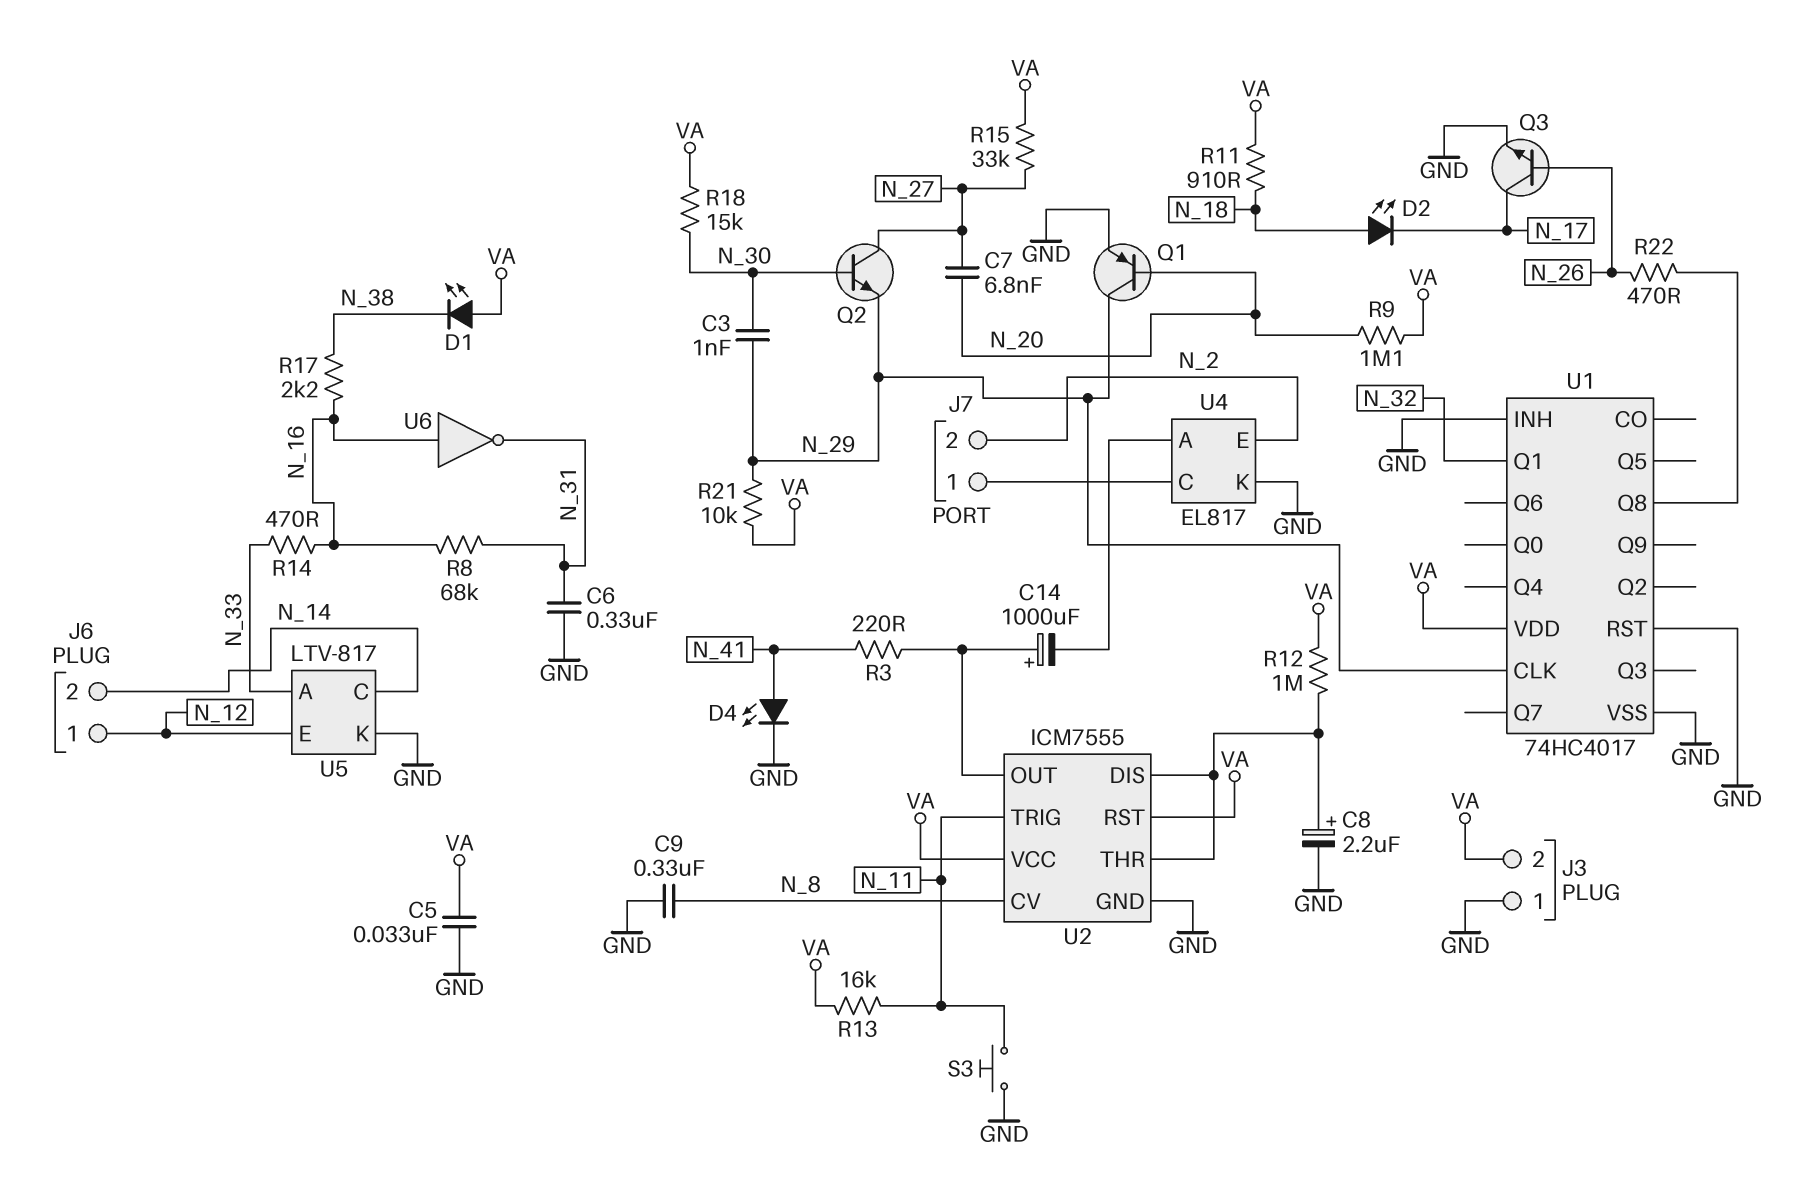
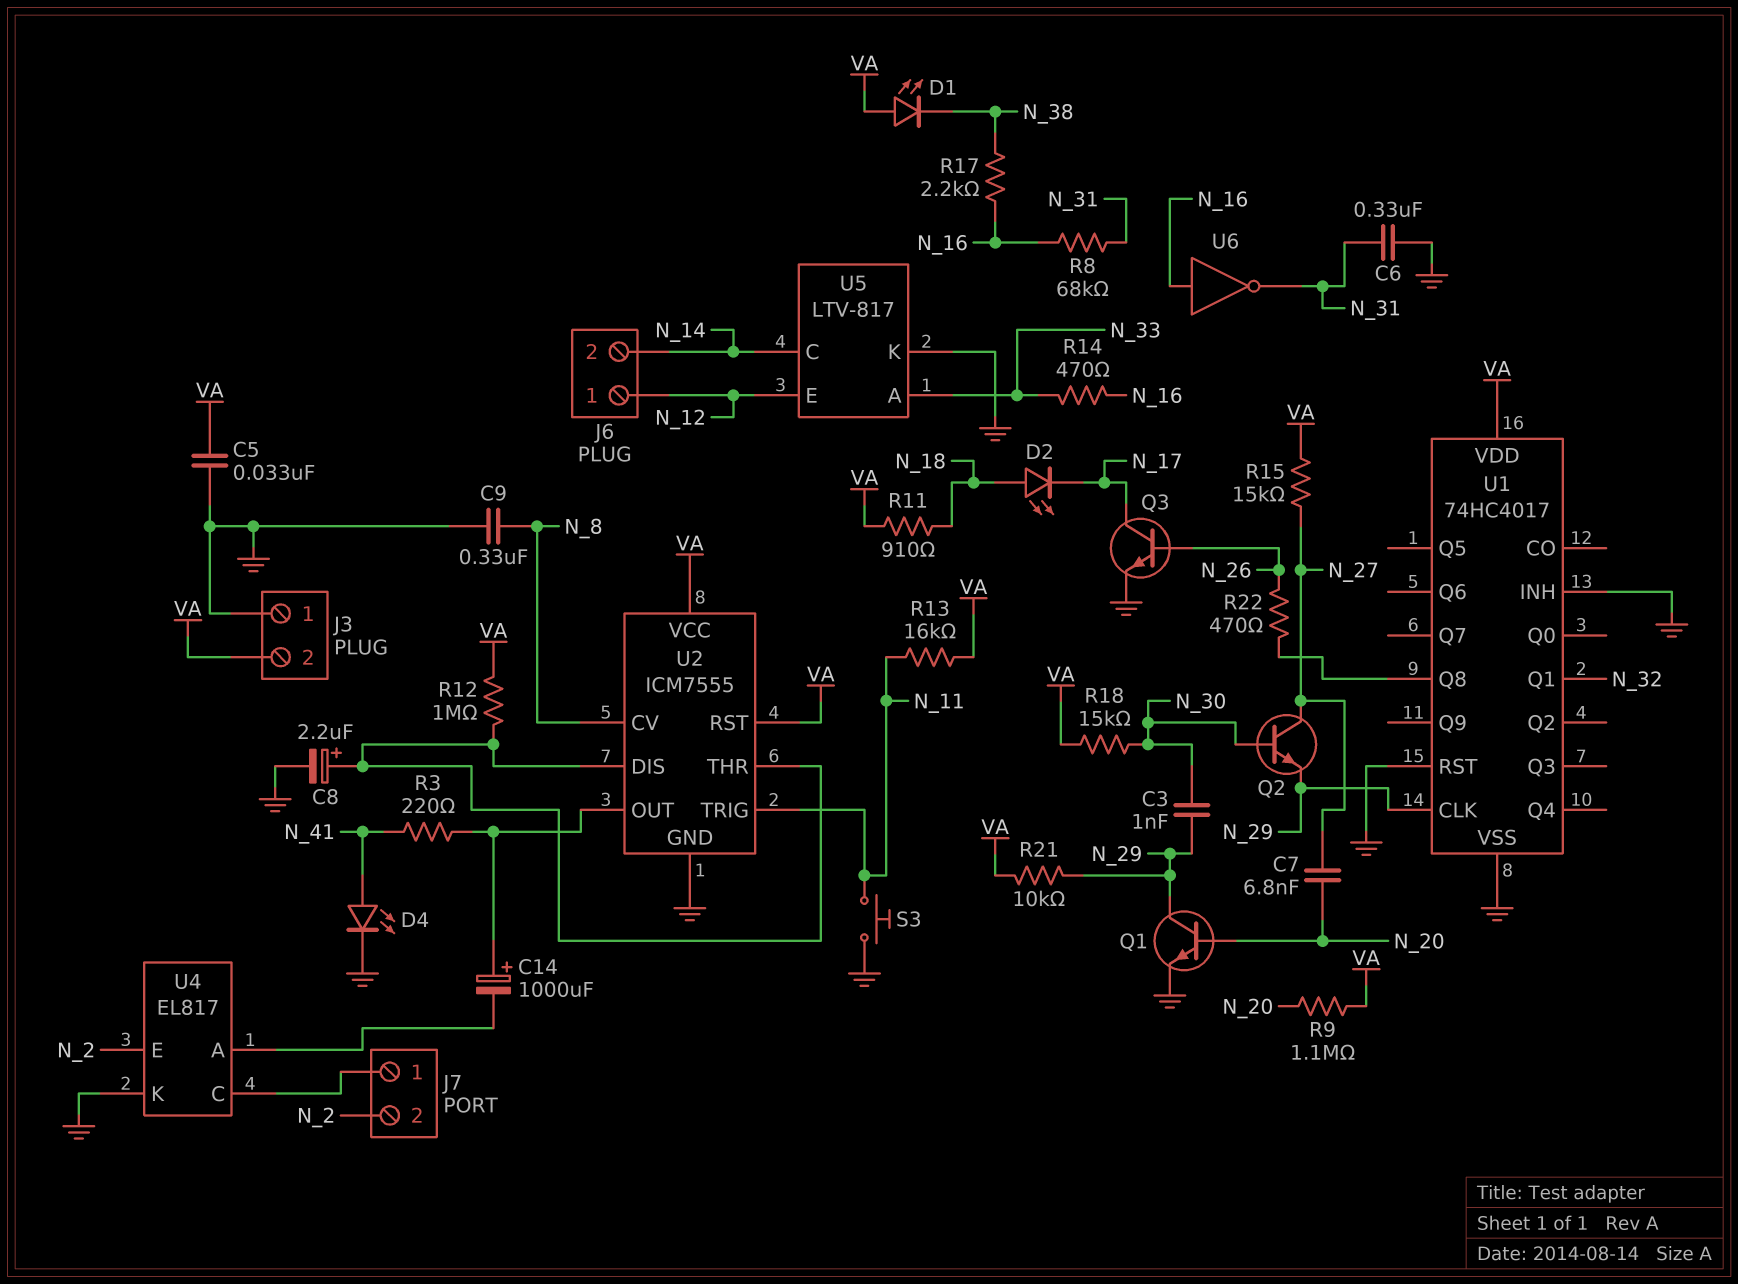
Q1: PNP (B N_20, C N_29, E GND) -> NPN (B N_20, C N_29, E GND)
R15: 33k (N_27, VA) -> 15k (N_27, VA)

